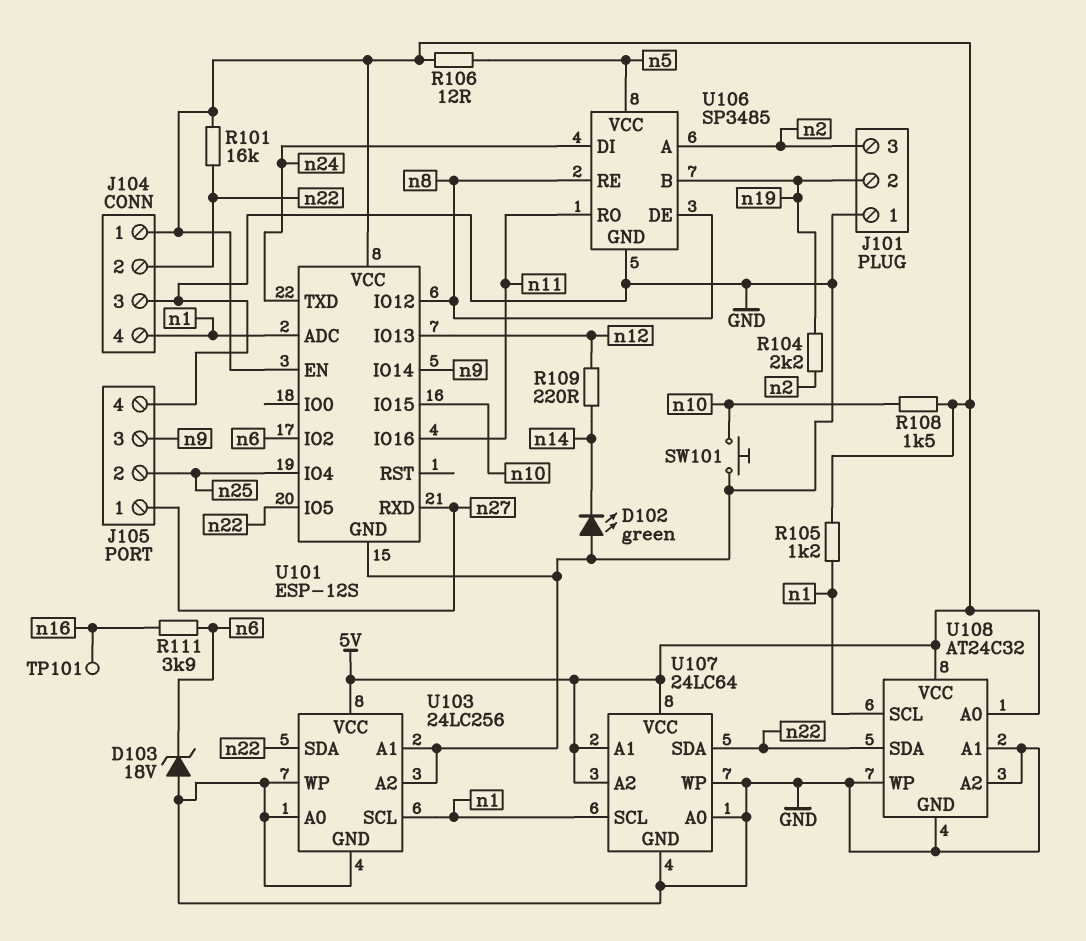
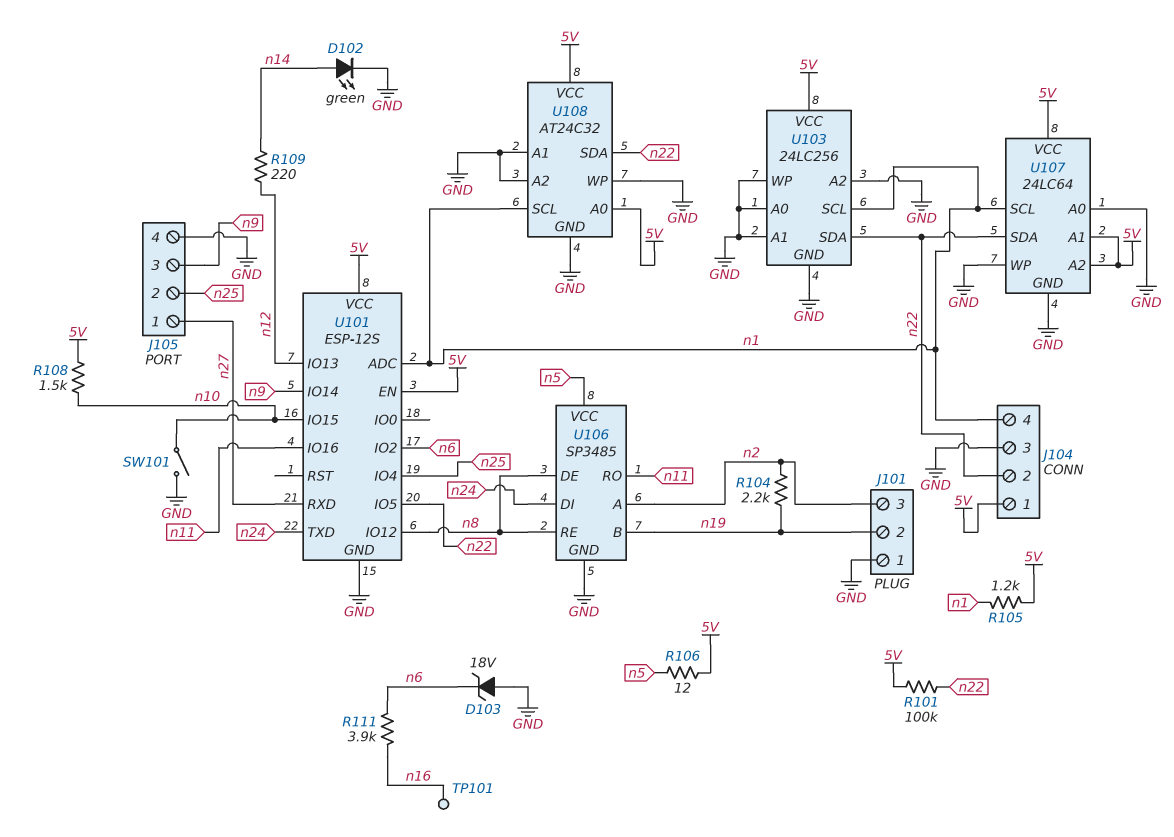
D102: LED green (A GND, K n14) -> LED green (A n14, K GND)
R101: 16k (5V, n22) -> 100k (5V, n22)
SW101: button (GND, n10) -> switch (GND, n10)

